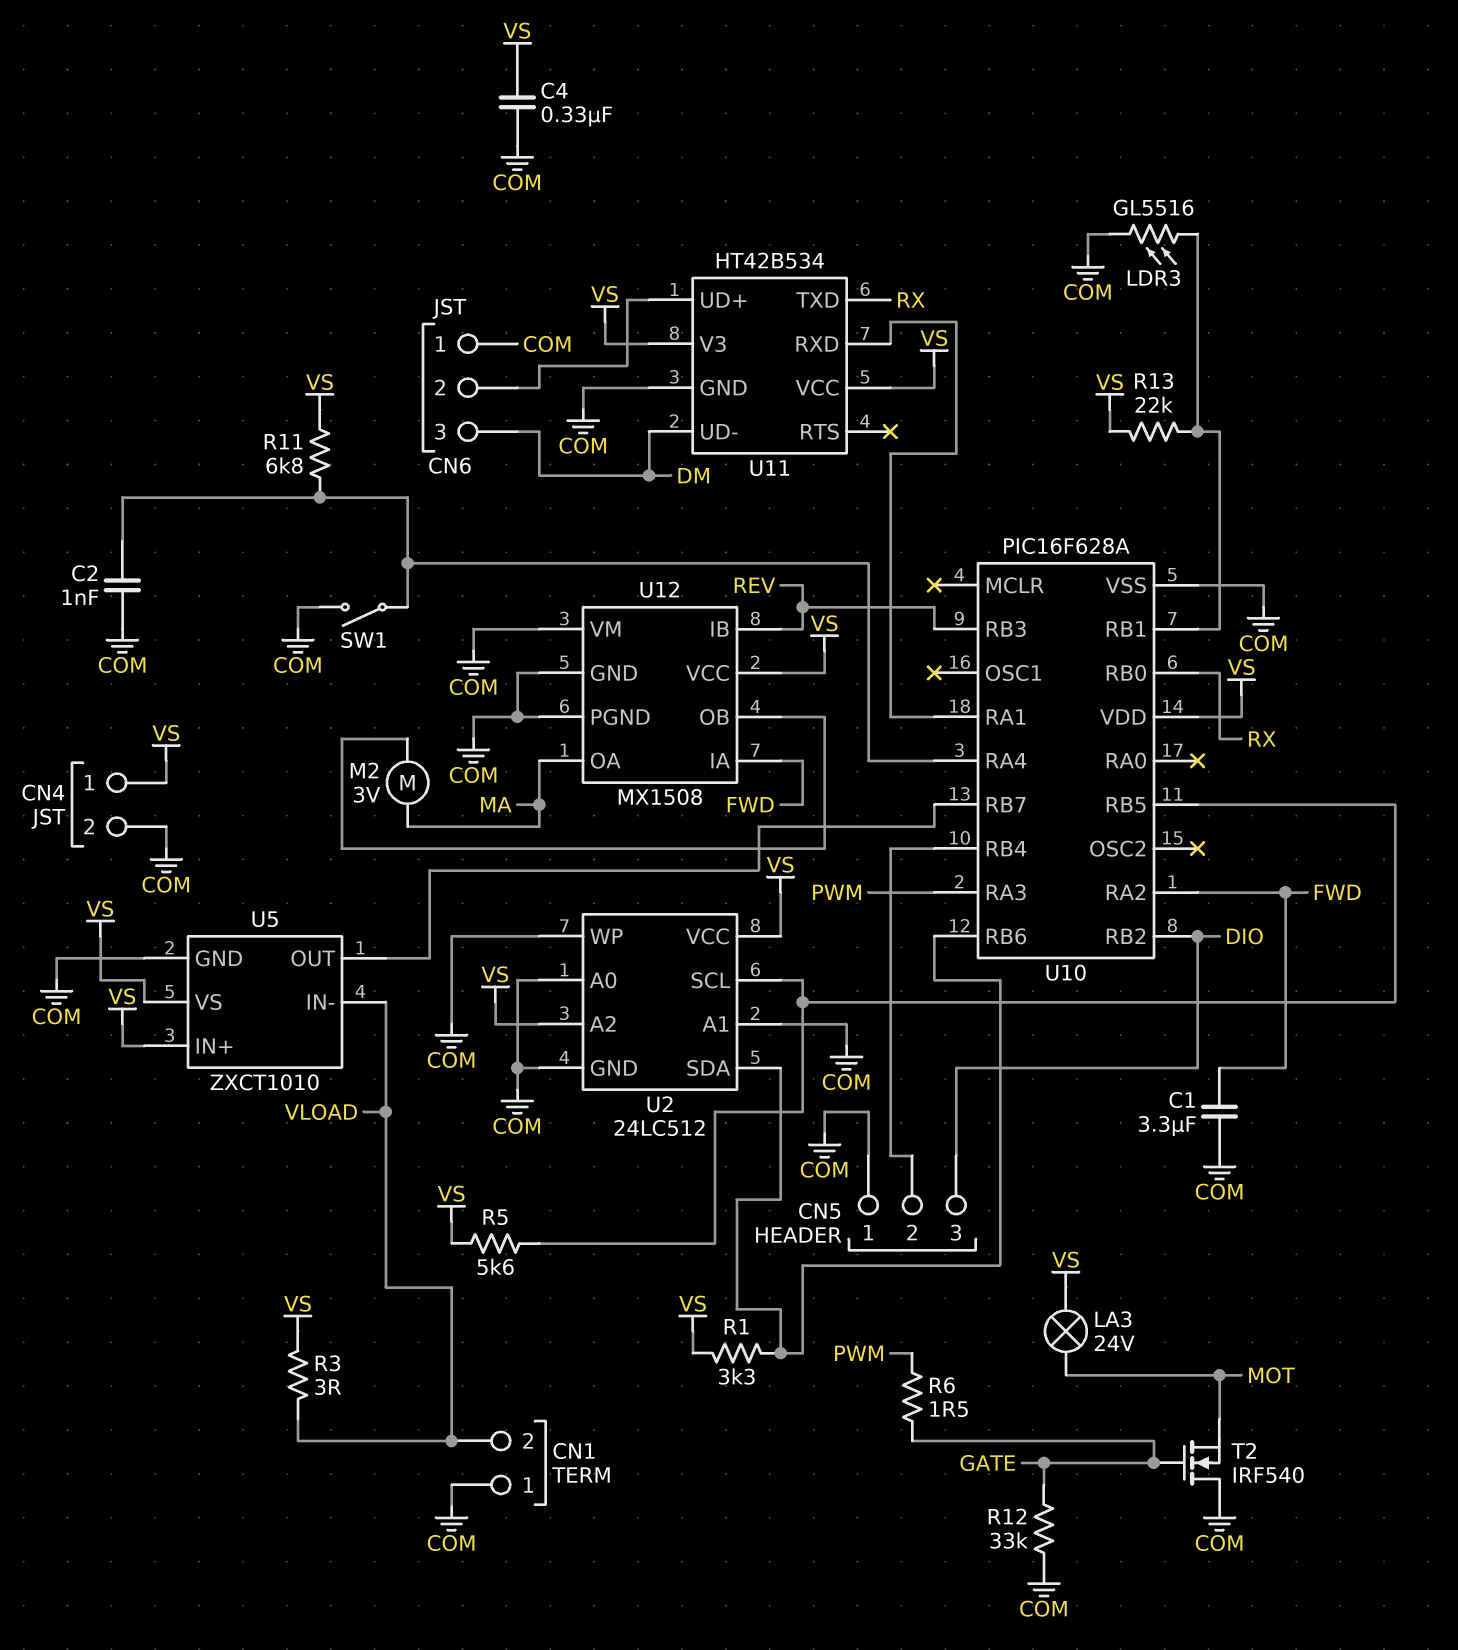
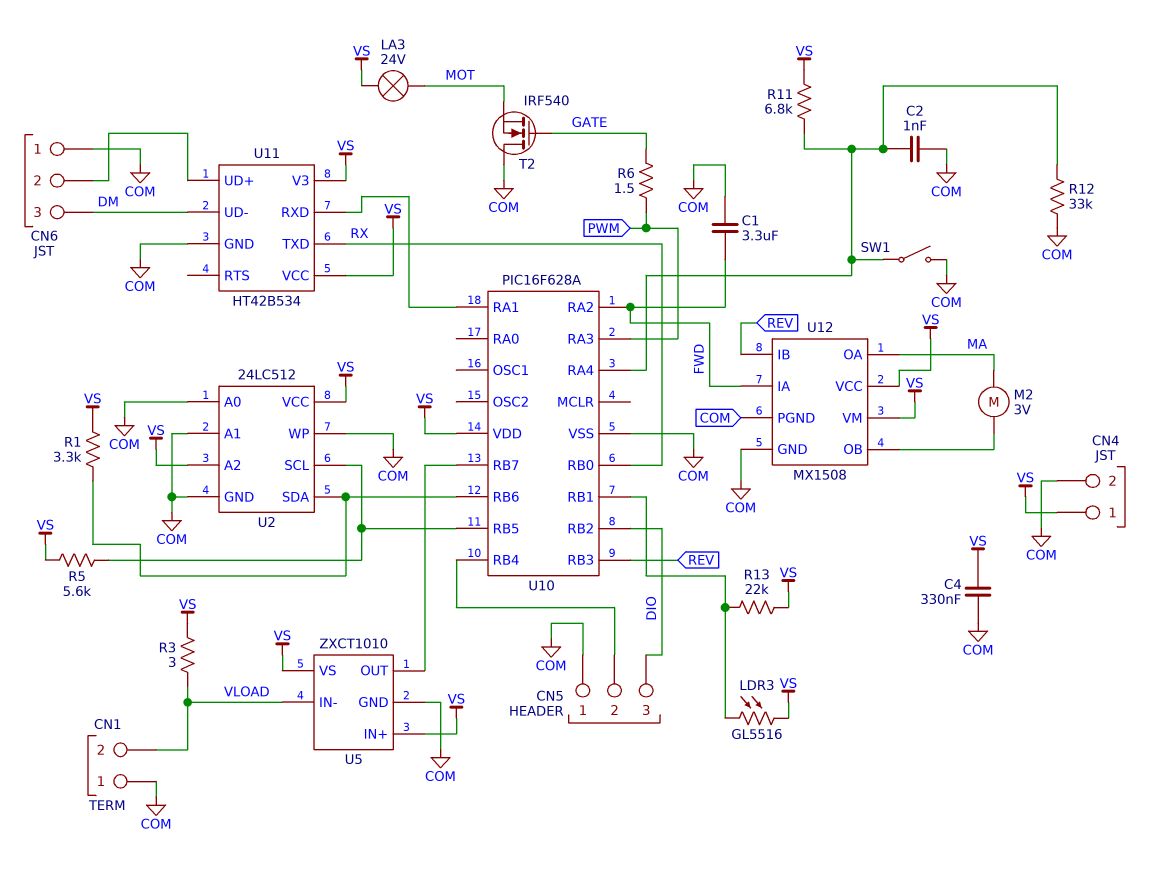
LDR3: GL5516 (COM, U10/RB1) -> GL5516 (U10/RB1, VS)
R12: 33k (COM, GATE) -> 33k (COM, U10/RA4)
U12 pin VM: COM -> VS

